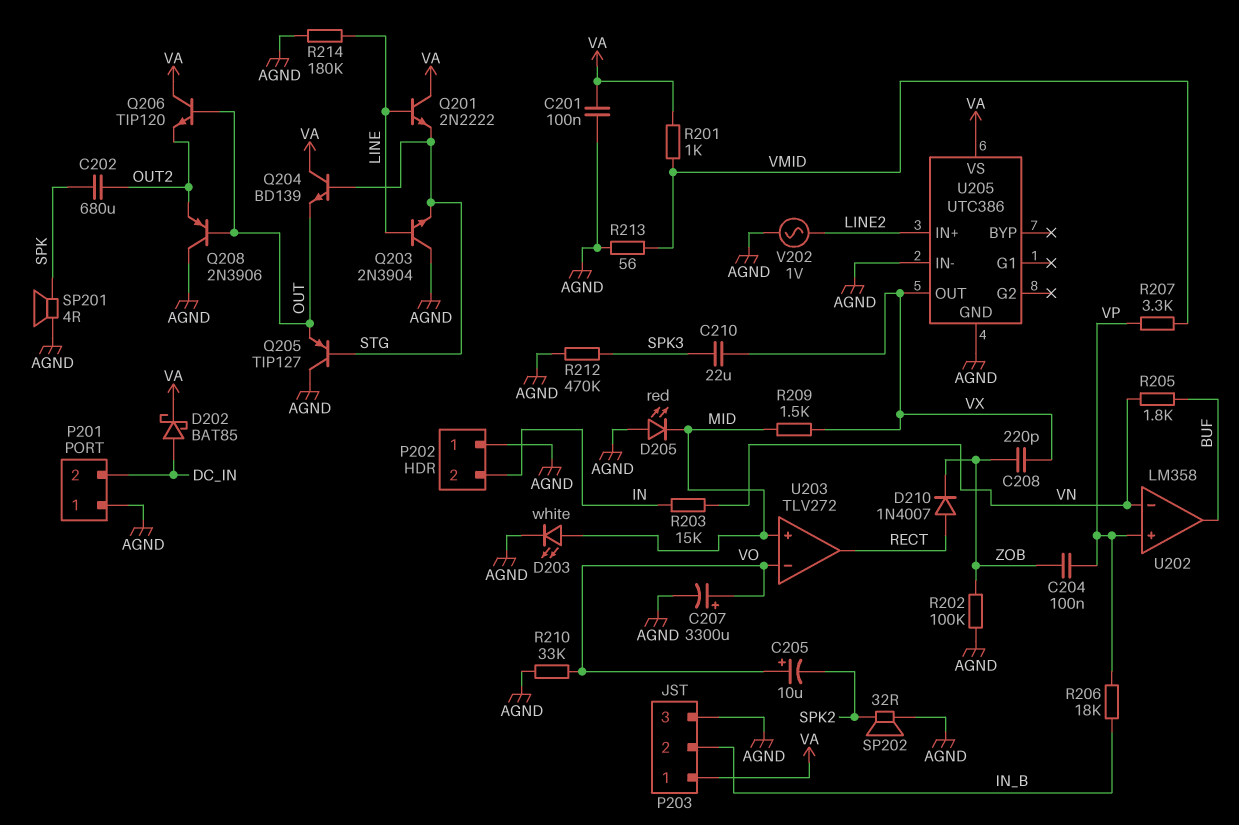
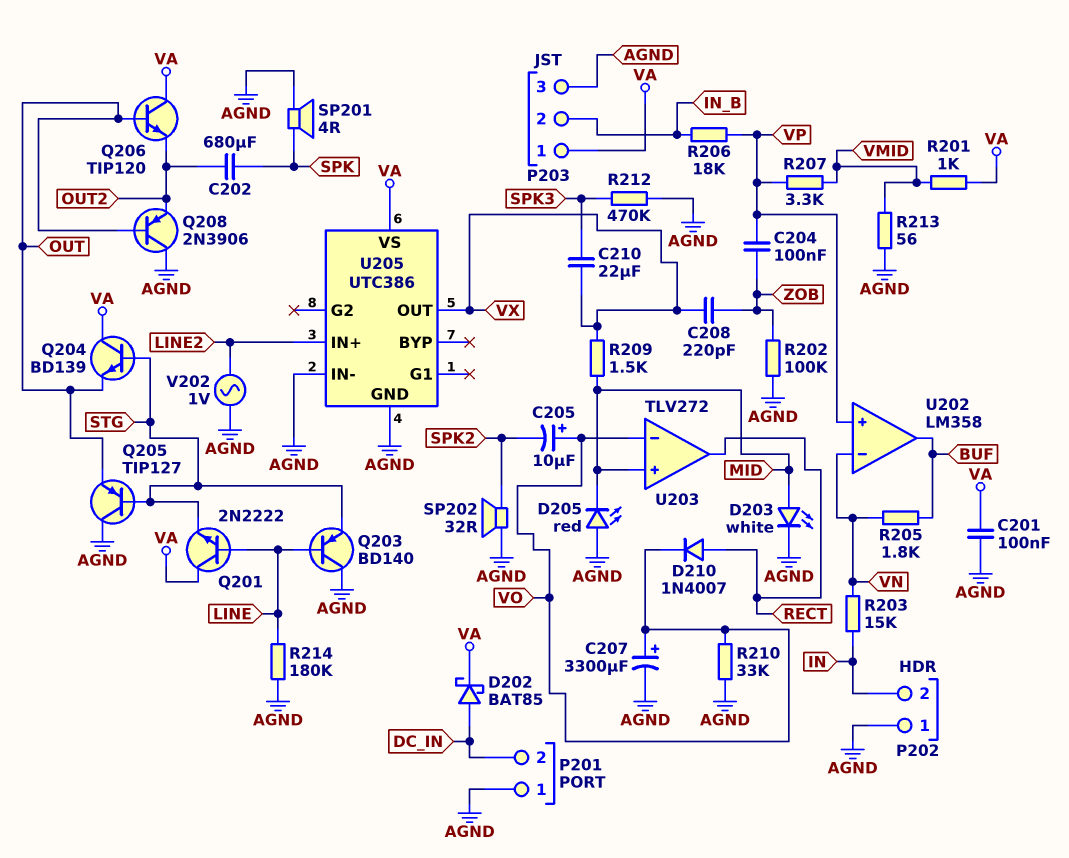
D210: diode 1N4007 (A RECT, K ZOB) -> diode 1N4007 (A RECT, K VO)
Q203: NPN 2N3904 (B LINE, C AGND, E STG) -> PNP BD140 (B LINE, C AGND, E STG)

